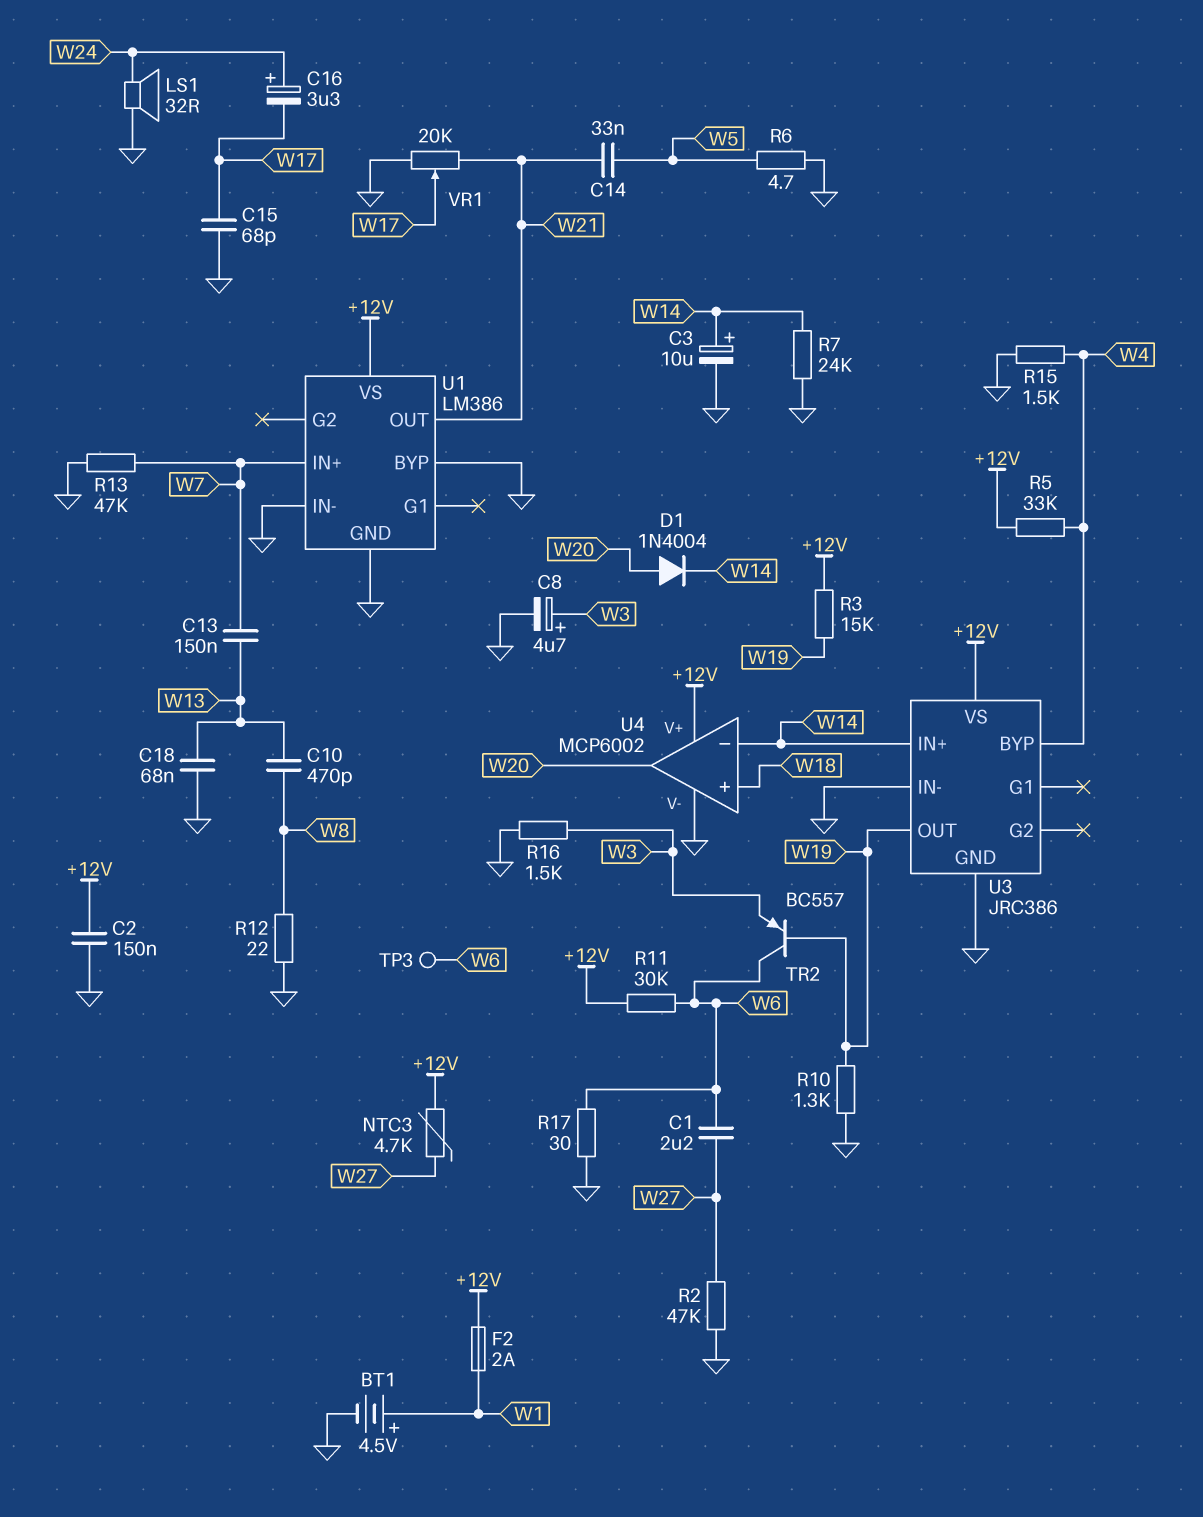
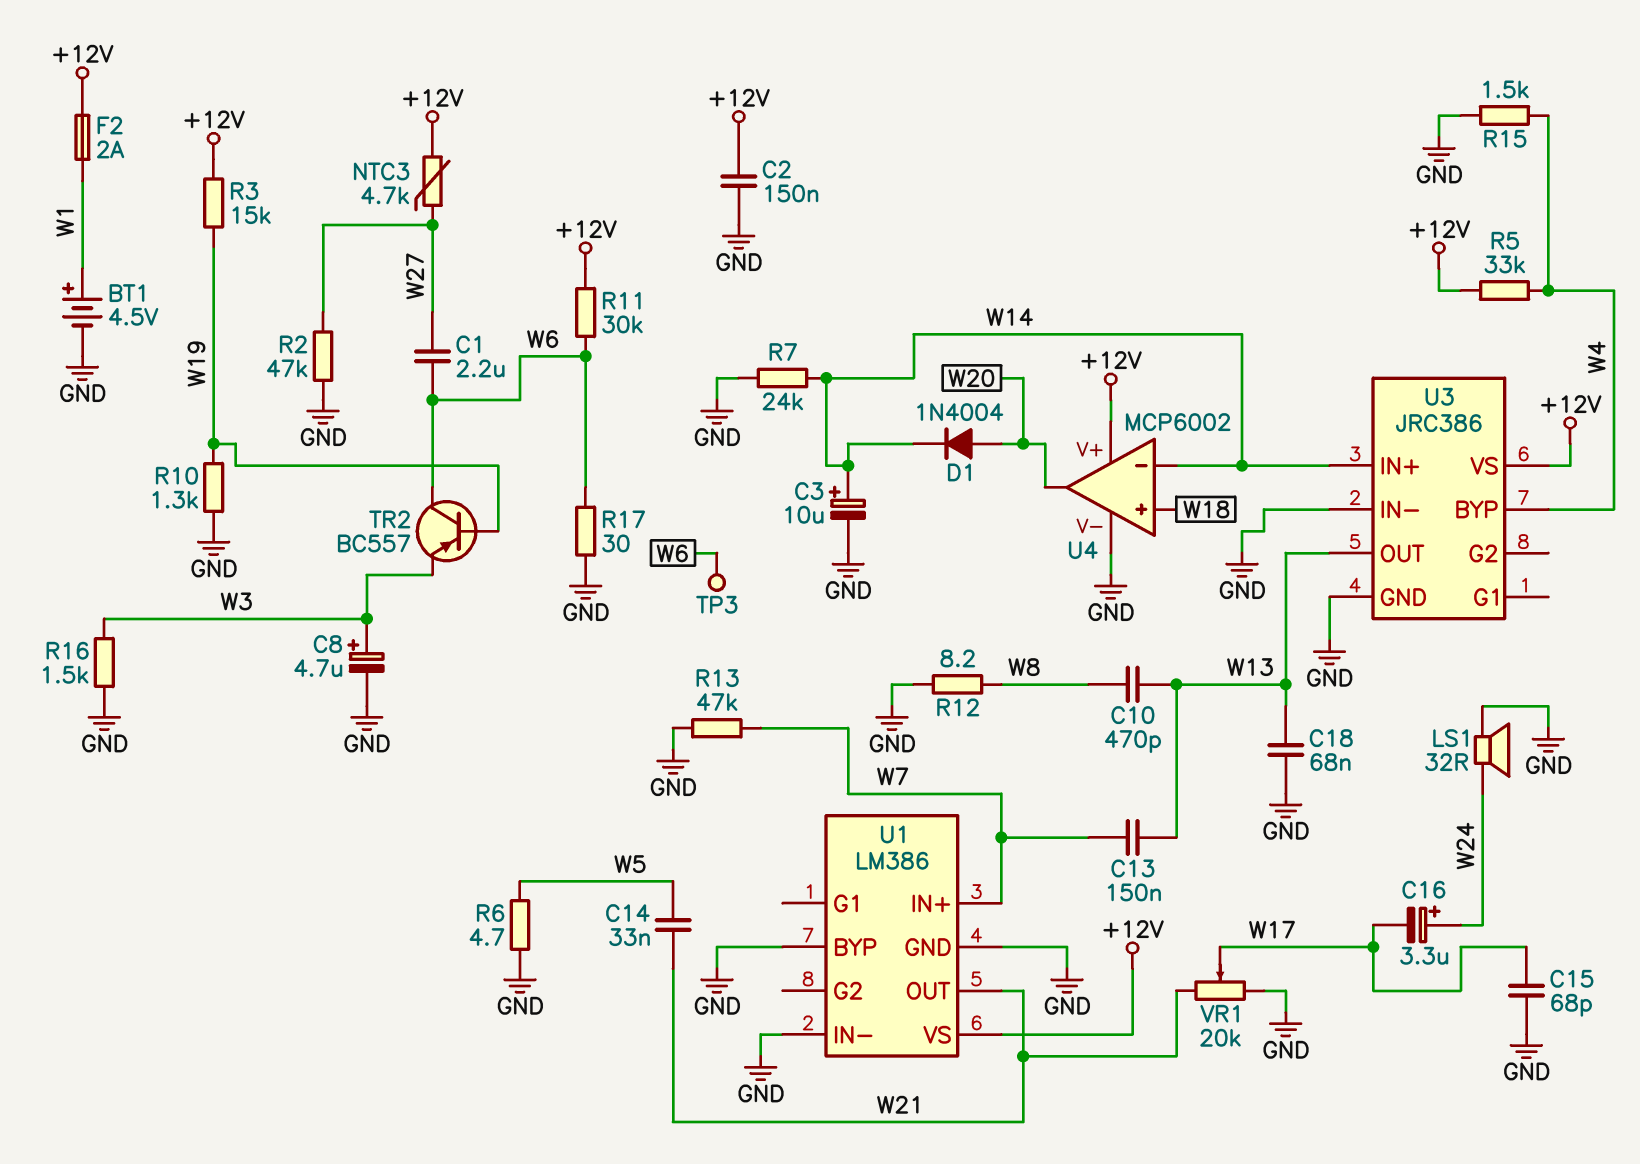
R12: 22 (GND, W8) -> 8.2 (GND, W8)
U3 pin OUT: W19 -> W13

